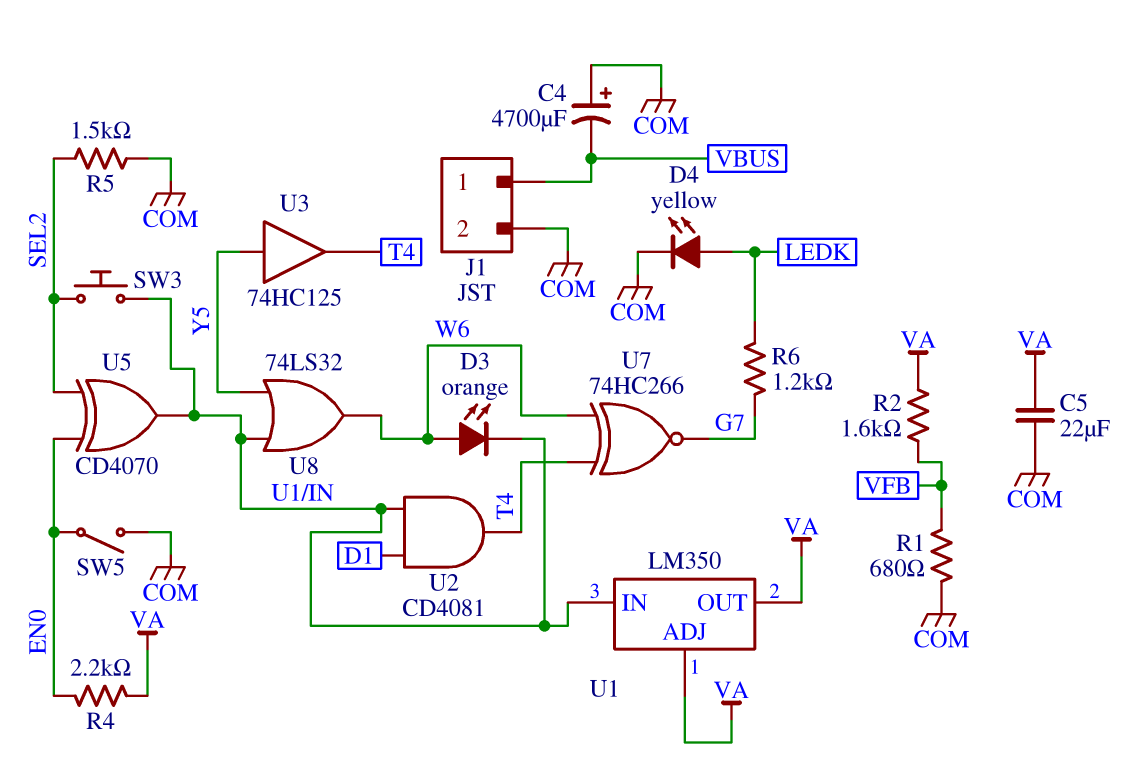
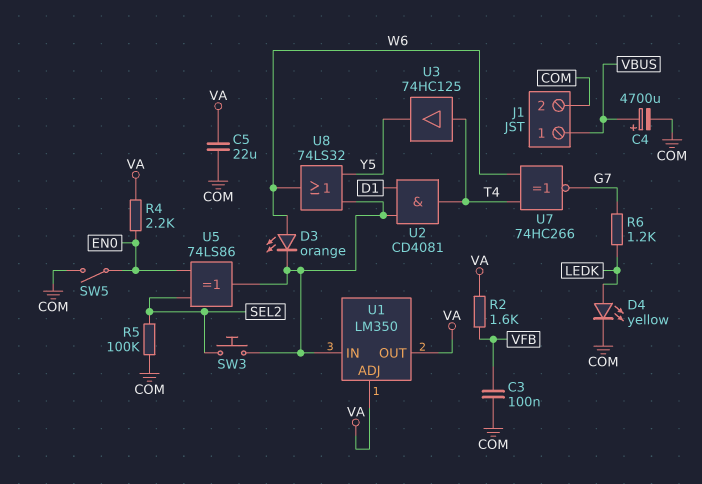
C3: none -> 100nF (COM, VFB)
C4: 4700uF (plus COM, minus VBUS) -> 4700uF (plus VBUS, minus COM)
R1: 680 (COM, VFB) -> none
R5: 1.5k (COM, SEL2) -> 100k (COM, SEL2)
U3: buffer 74HC125 (in Y5, out T4) -> buffer 74HC125 (in T4, out Y5)
U5: XOR CD4070 (in EN0, in SEL2, out U1/IN) -> XOR 74LS86 (in EN0, in SEL2, out U1/IN)

